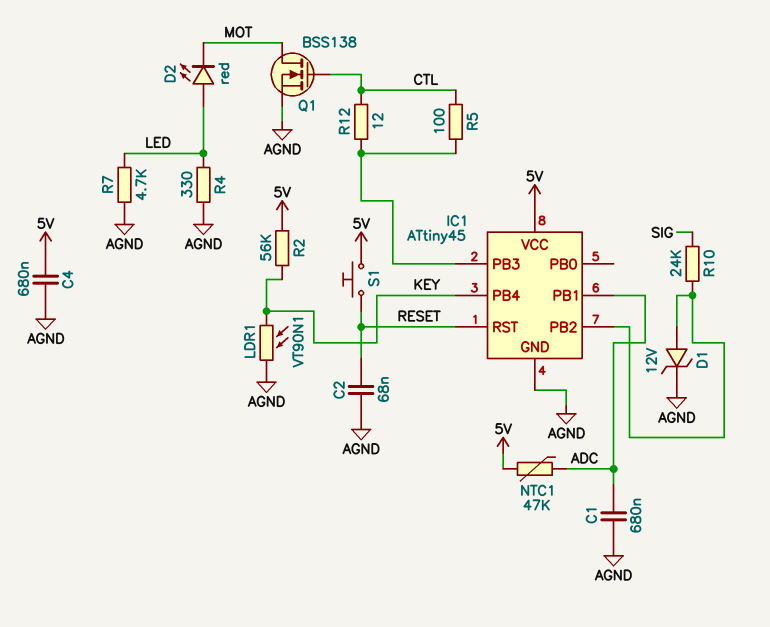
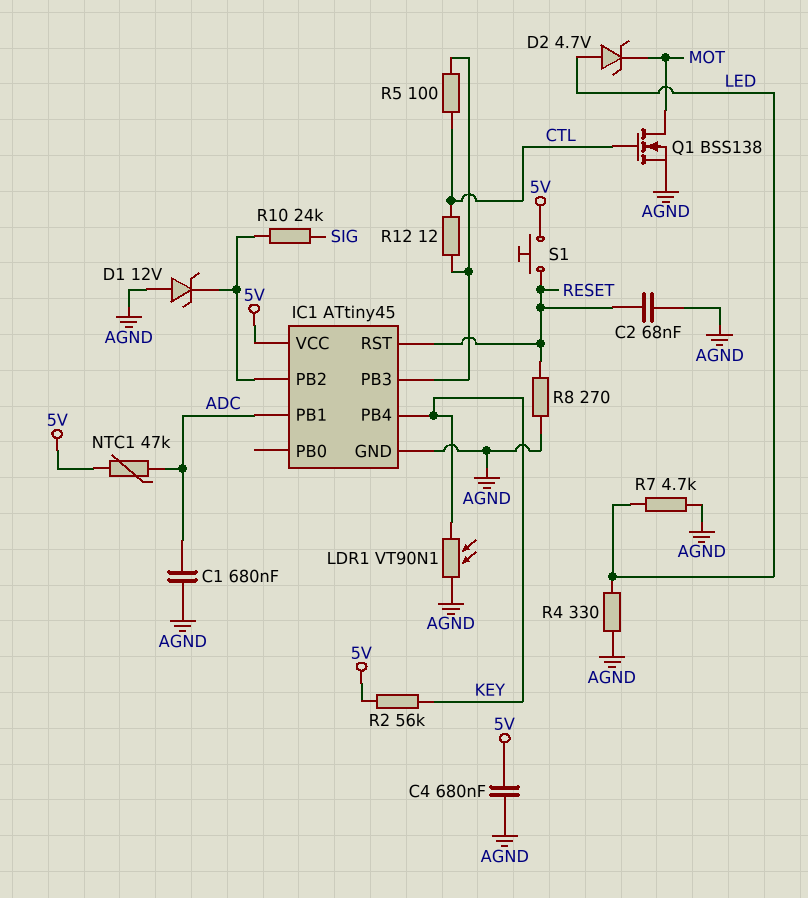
D1: zener 12V (A IC1/PB2, K AGND) -> zener 12V (A AGND, K IC1/PB2)
D2: LED red (A LED, K MOT) -> zener 4.7V (A LED, K MOT)
R8: none -> 270 (AGND, RESET)

